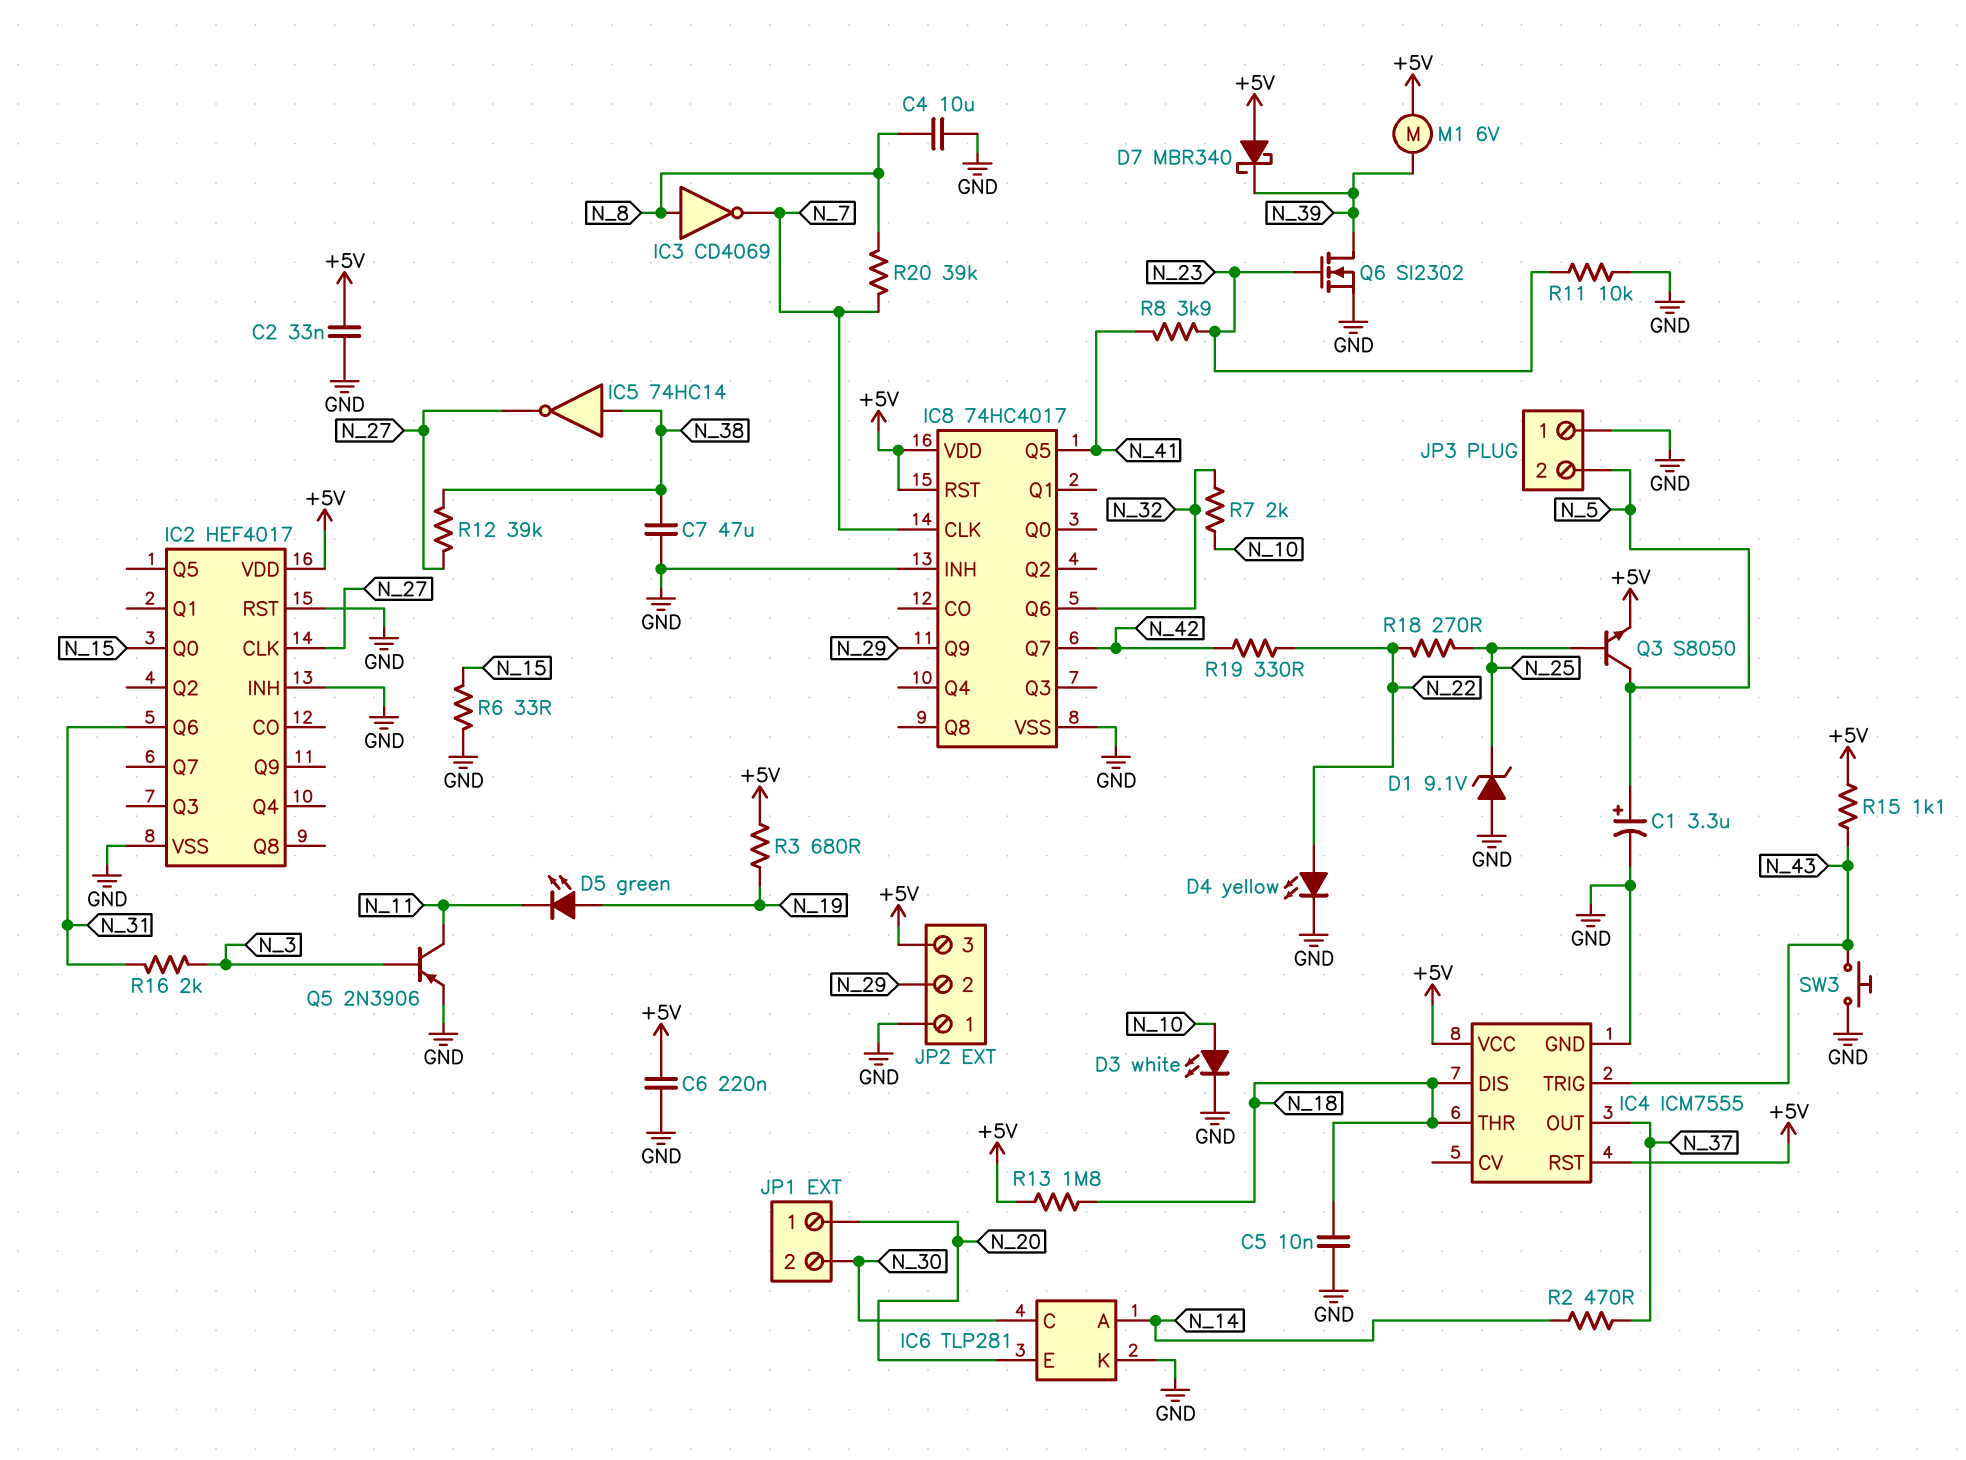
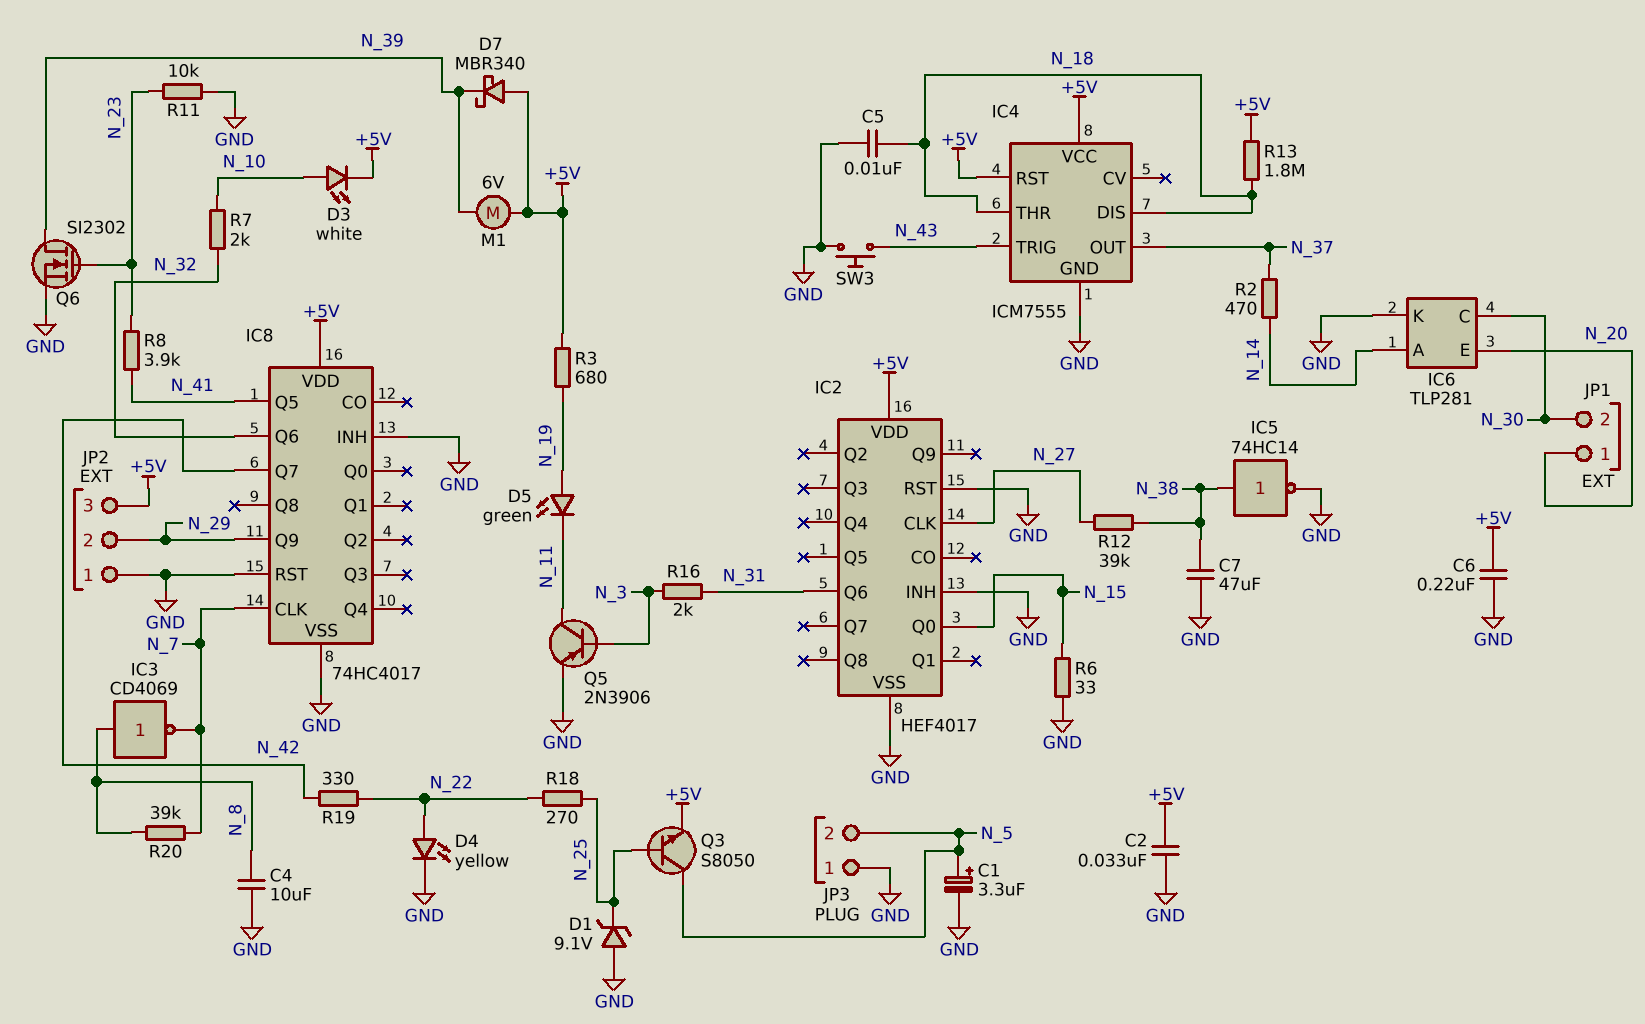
D3: LED white (A N_10, K GND) -> LED white (A N_10, K +5V)
IC5: NOT 74HC14 (in N_38, out N_27) -> NOT 74HC14 (in N_38, out GND)
IC8 pin RST: +5V -> GND
R15: 1.1k (+5V, N_43) -> none

